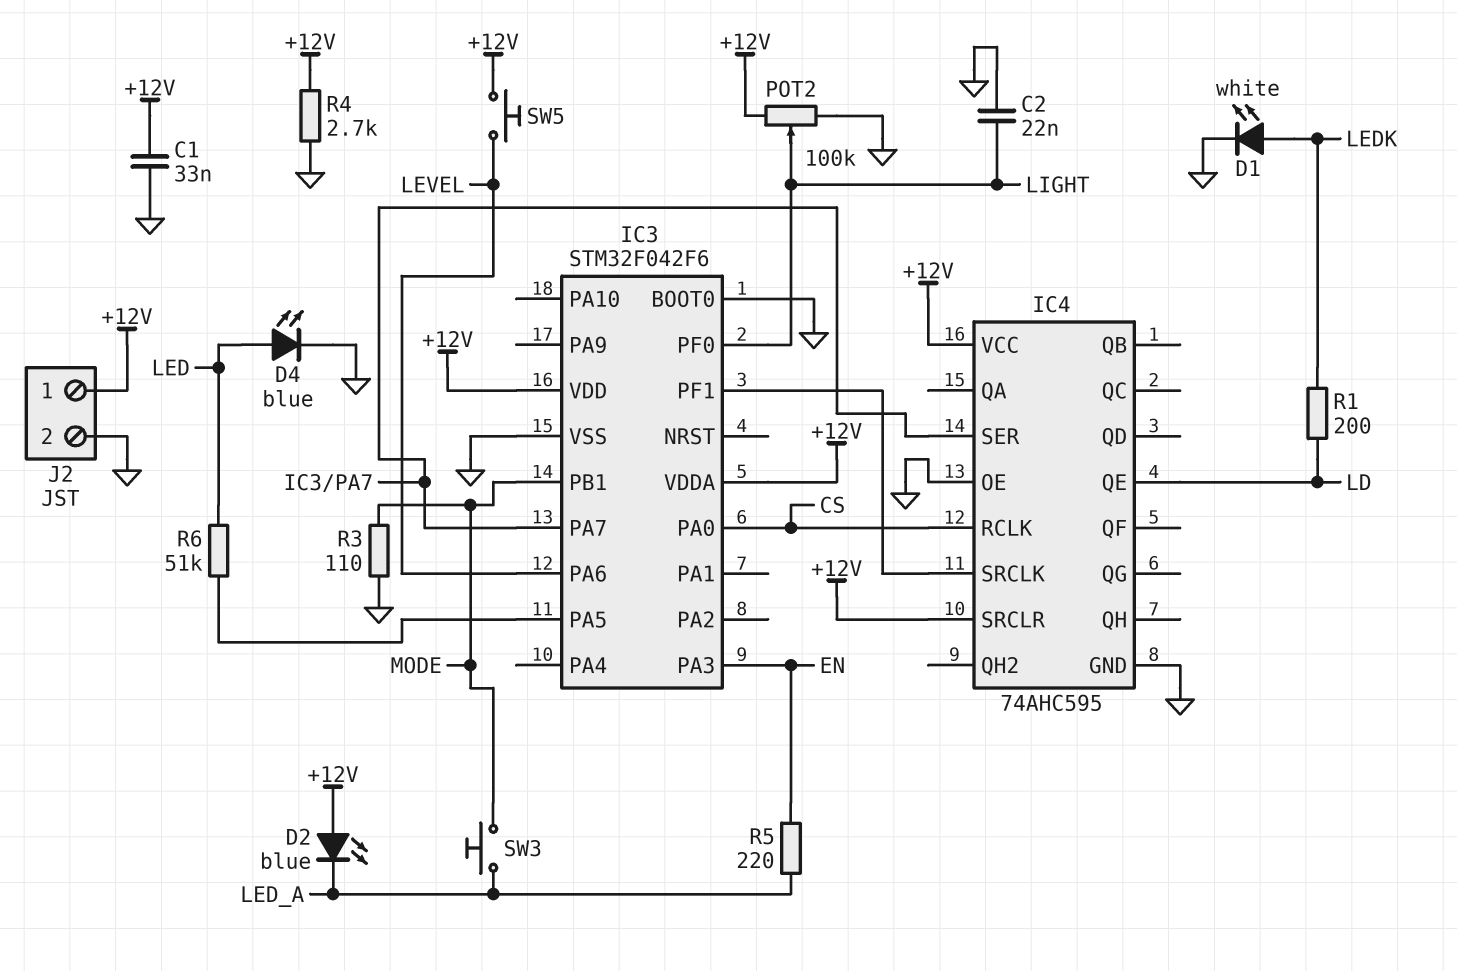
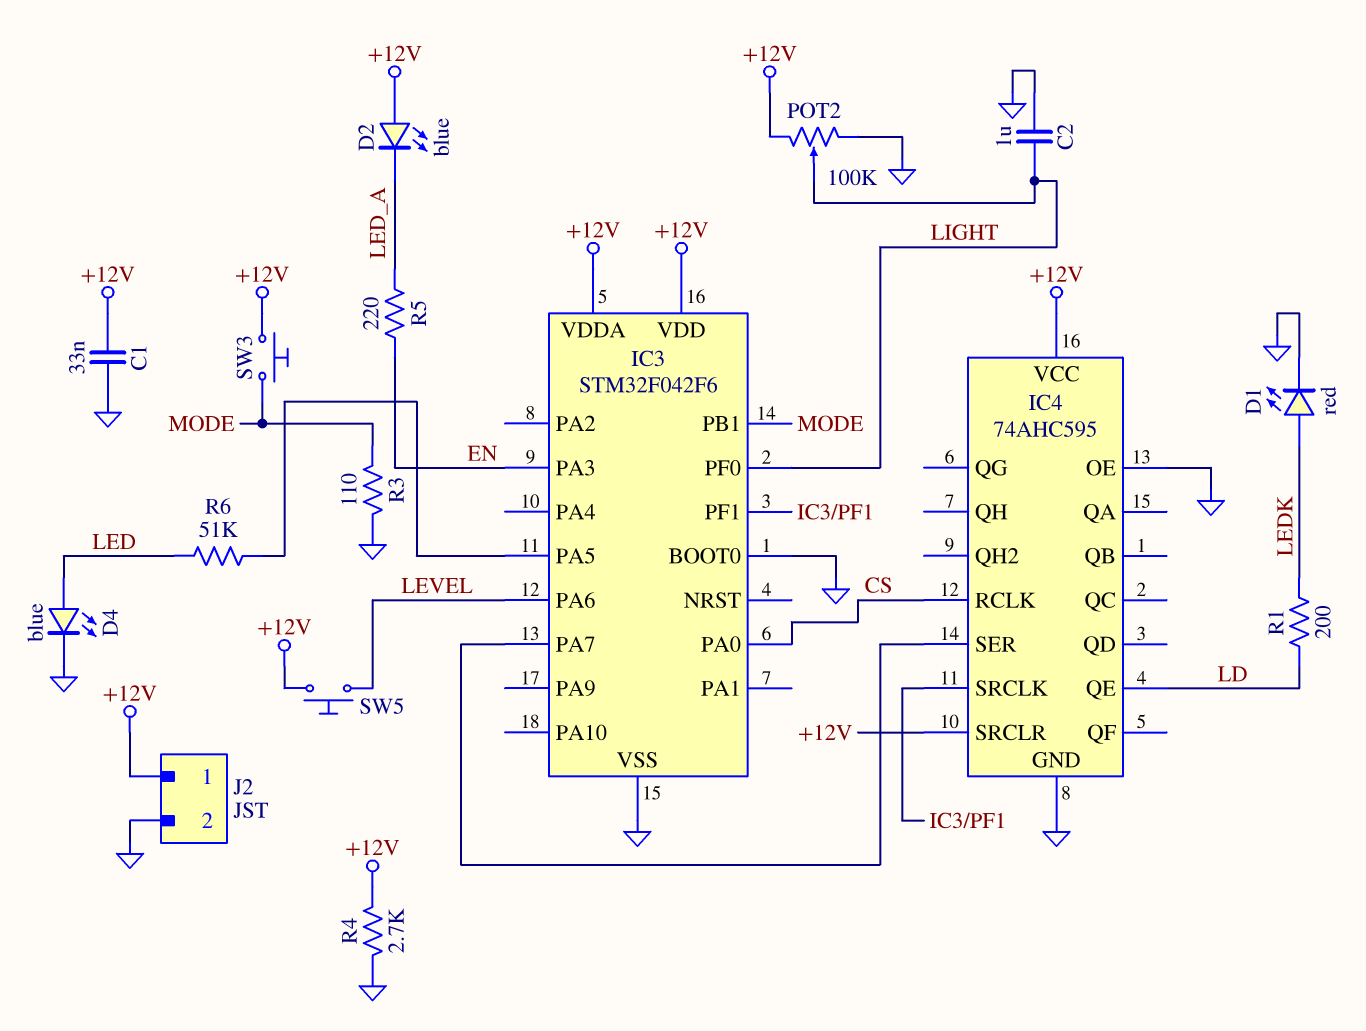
C2: 22nF (GND, LIGHT) -> 1uF (GND, LIGHT)
D1: LED white (A LEDK, K GND) -> LED red (A LEDK, K GND)
SW3: button (LED_A, MODE) -> button (+12V, MODE)

